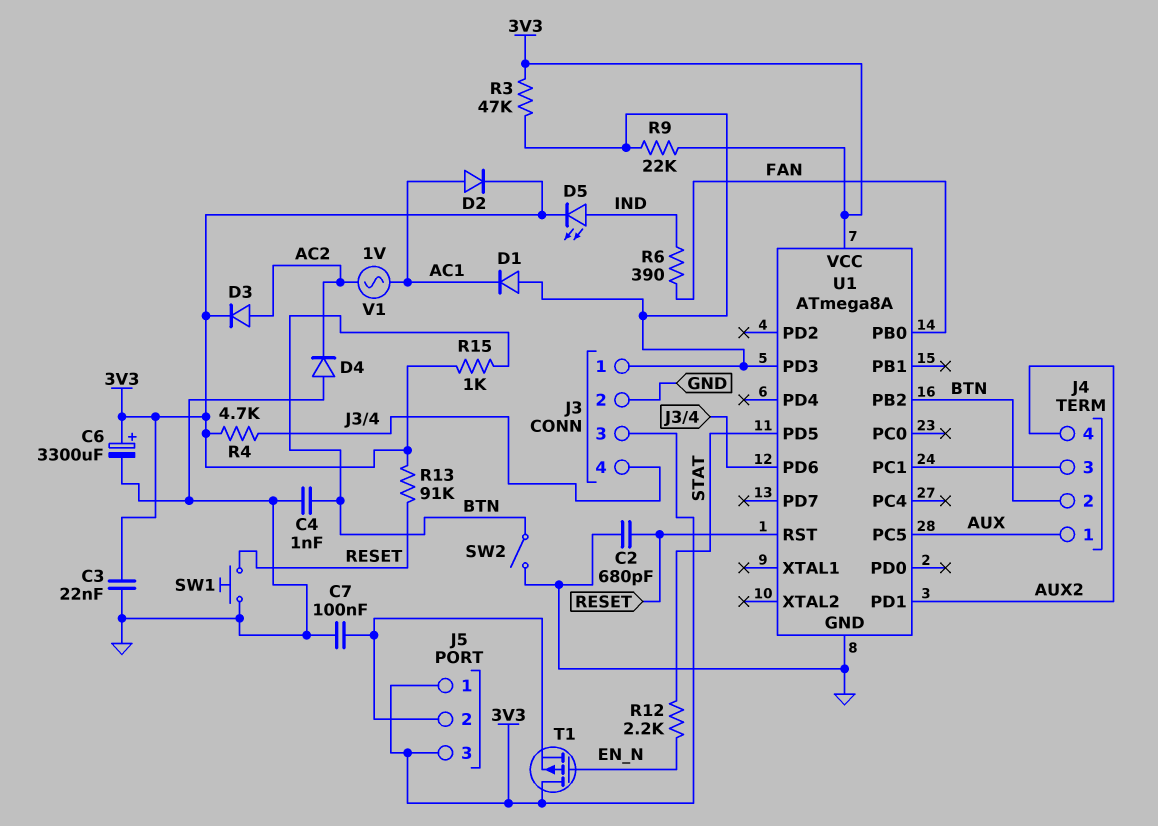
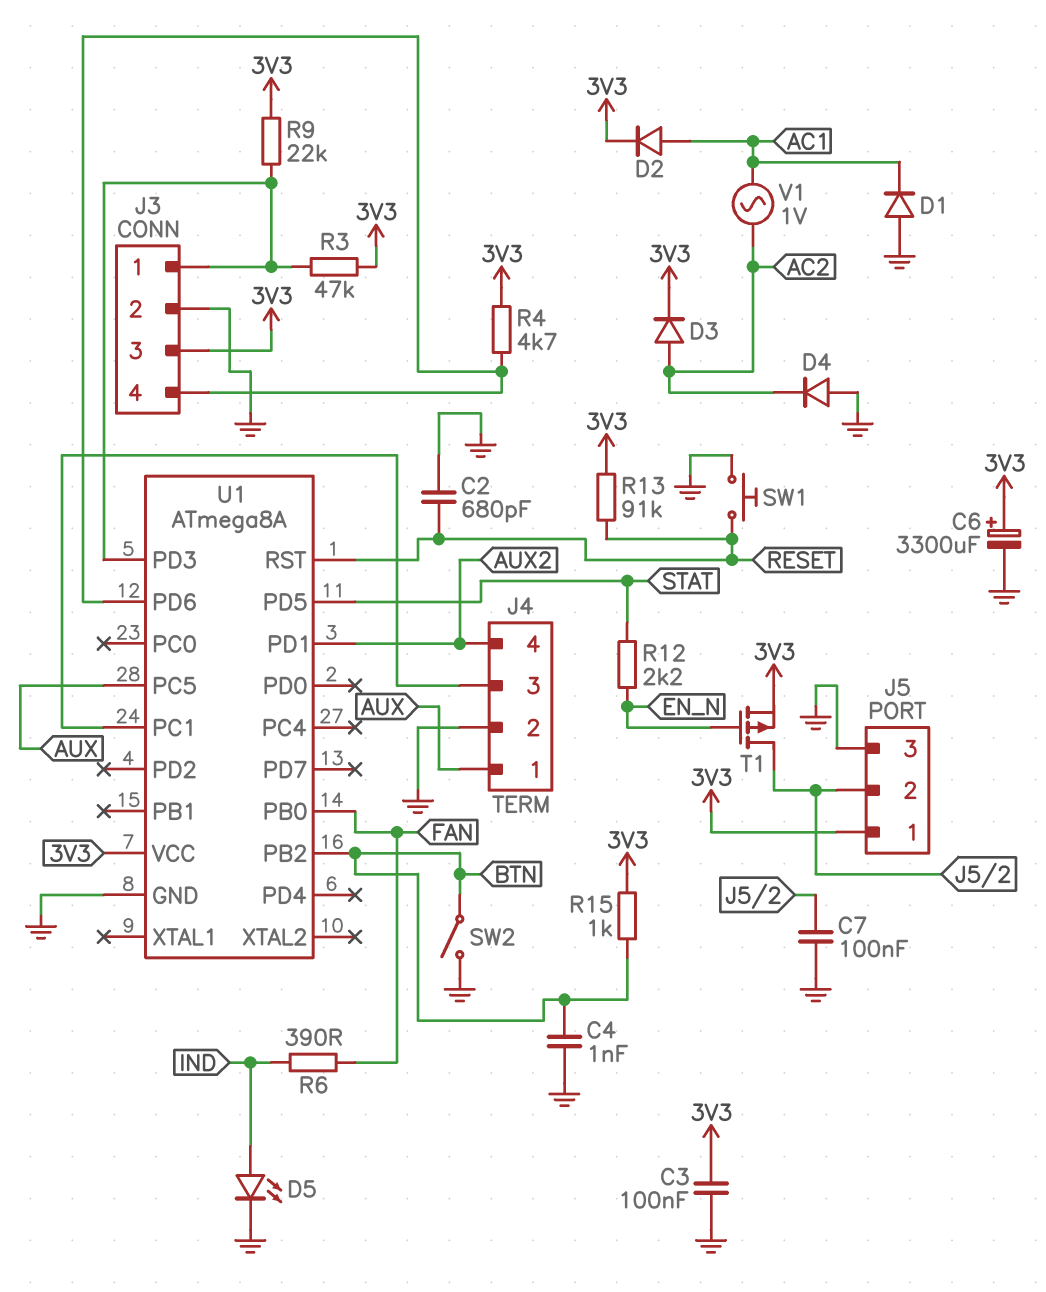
C3: 22nF (3V3, GND) -> 100nF (3V3, GND)
D1: diode (A J3/1, K AC1) -> diode (A GND, K AC1)
D5: LED (A IND, K 3V3) -> LED (A IND, K GND)
J4 pin 2: BTN -> GND
J5 pin 3: 3V3 -> GND
T1: PMOS (G EN_N, D 3V3, S J5/2) -> PMOS (G EN_N, D J5/2, S 3V3)

